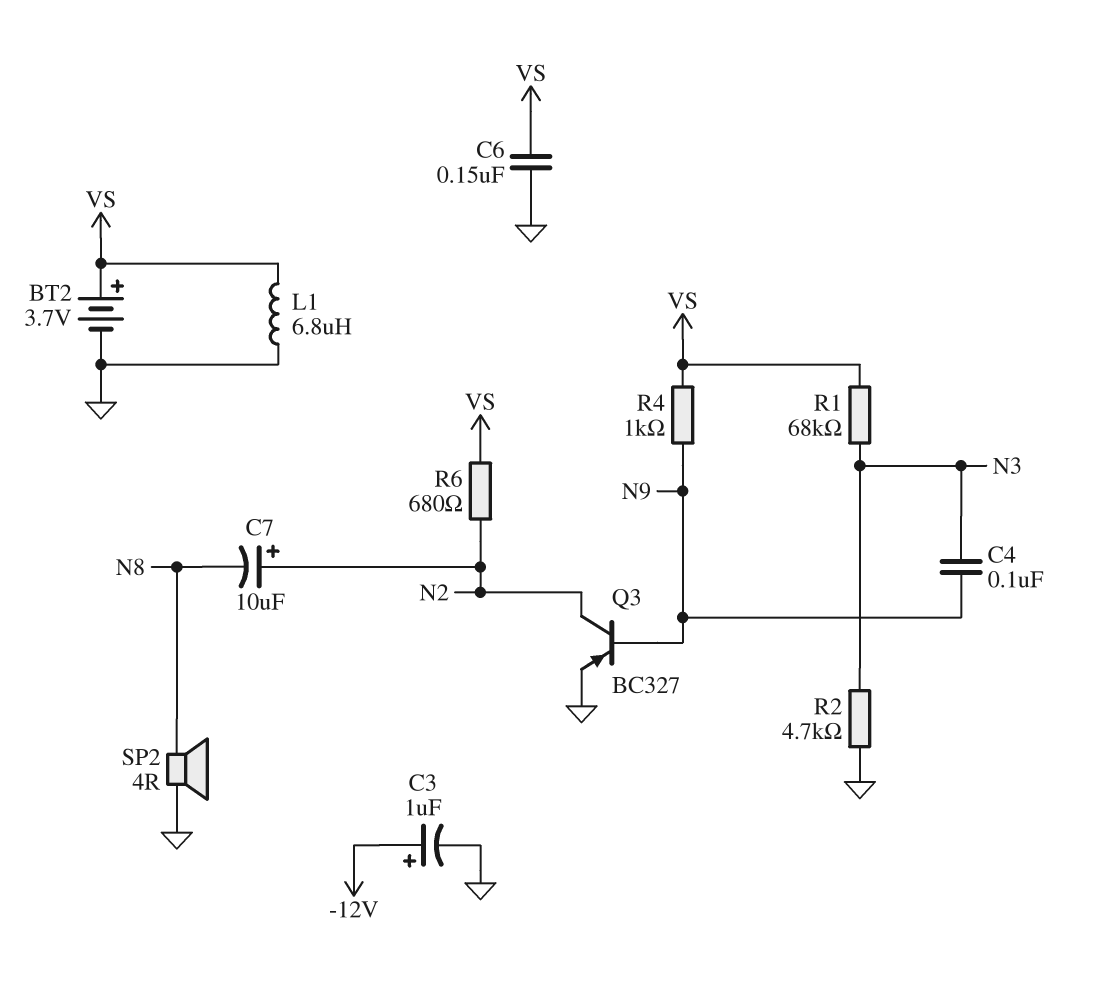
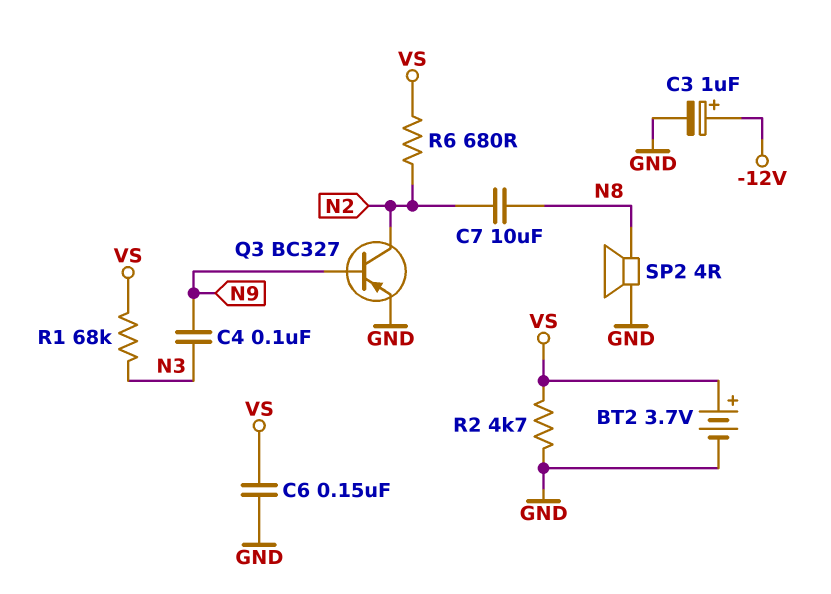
C7: 10uF (plus N2, minus N8) -> 10uF (N2, N8)
L1: 6.8uH (GND, VS) -> none
R2: 4.7k (GND, N3) -> 4.7k (GND, VS)
R4: 1k (N9, VS) -> none

